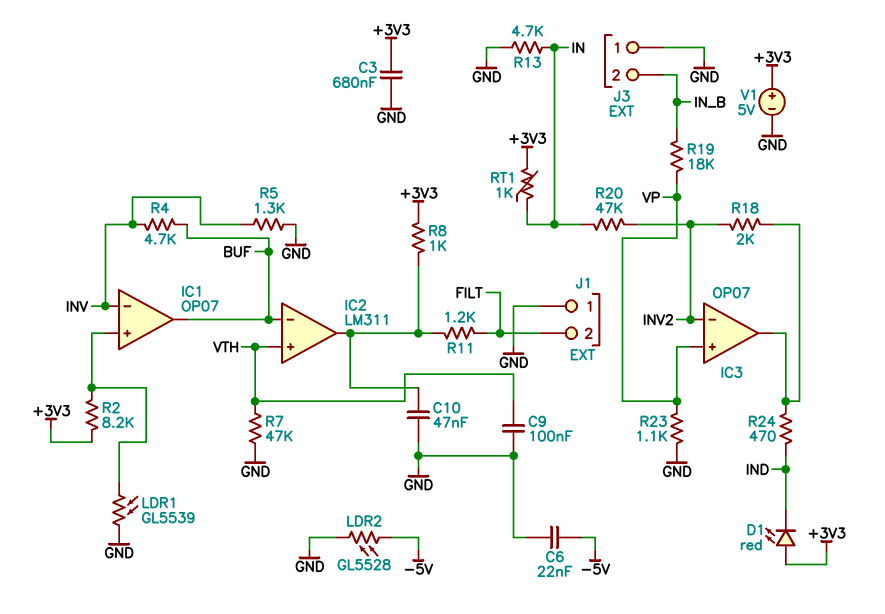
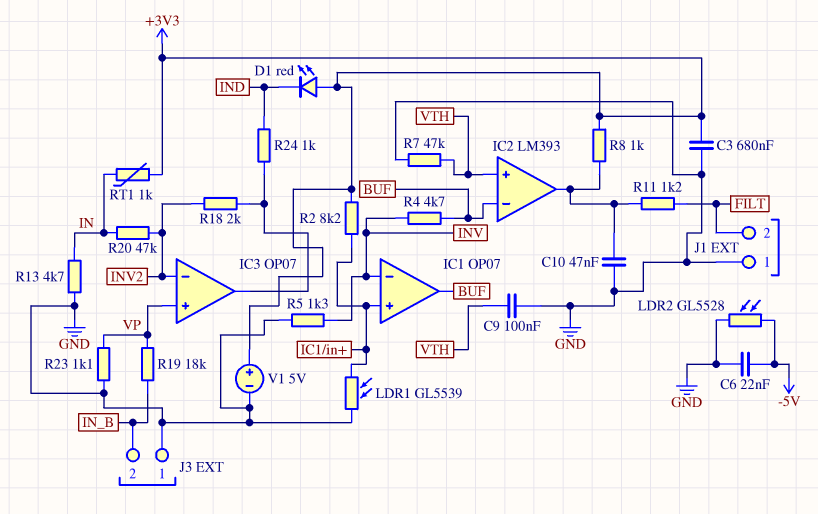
IC2: LM311 -> LM393
R24: 470 (IC3/out, IND) -> 1k (IC3/out, IND)

